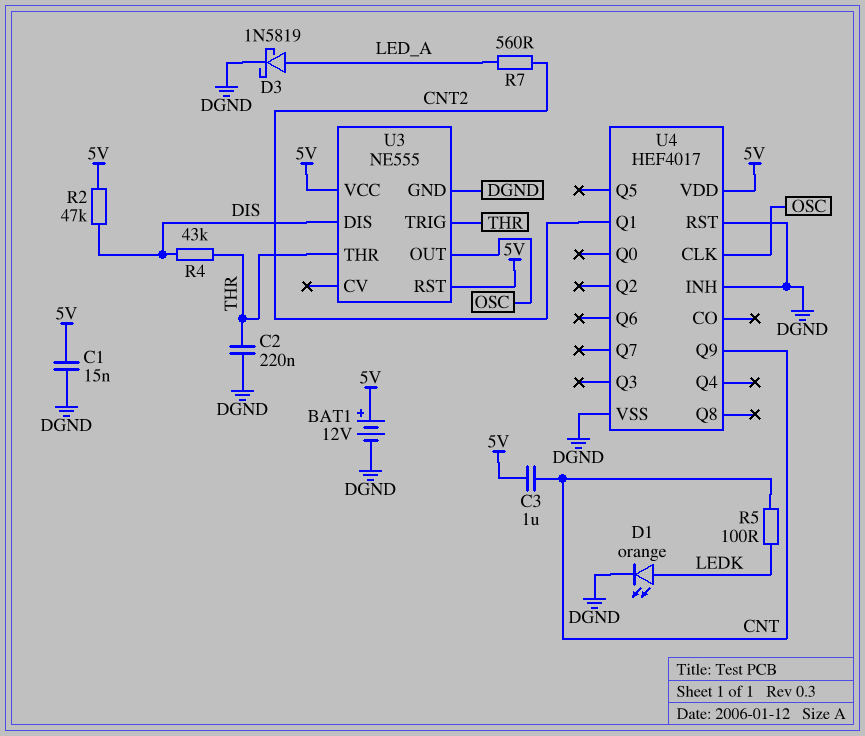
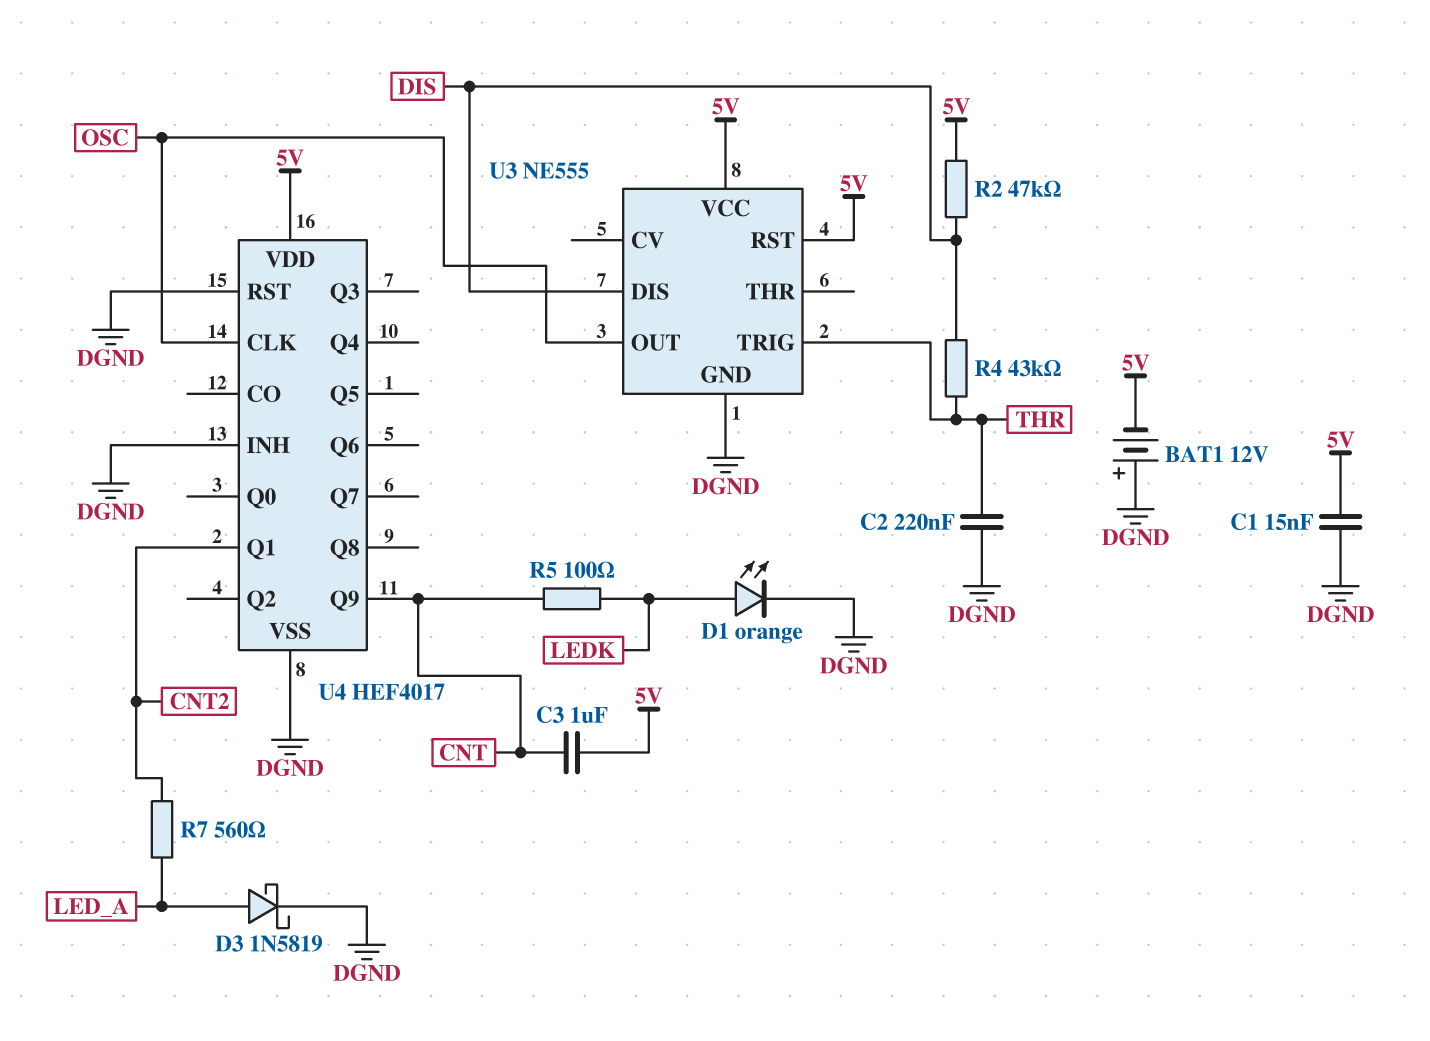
BAT1: 12V (plus 5V, minus DGND) -> 12V (plus DGND, minus 5V)
U3 pin THR: THR -> none

